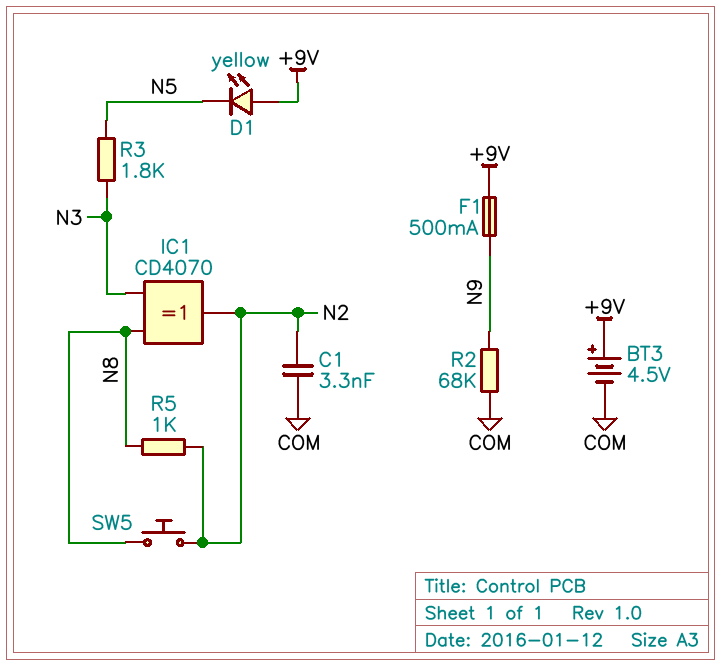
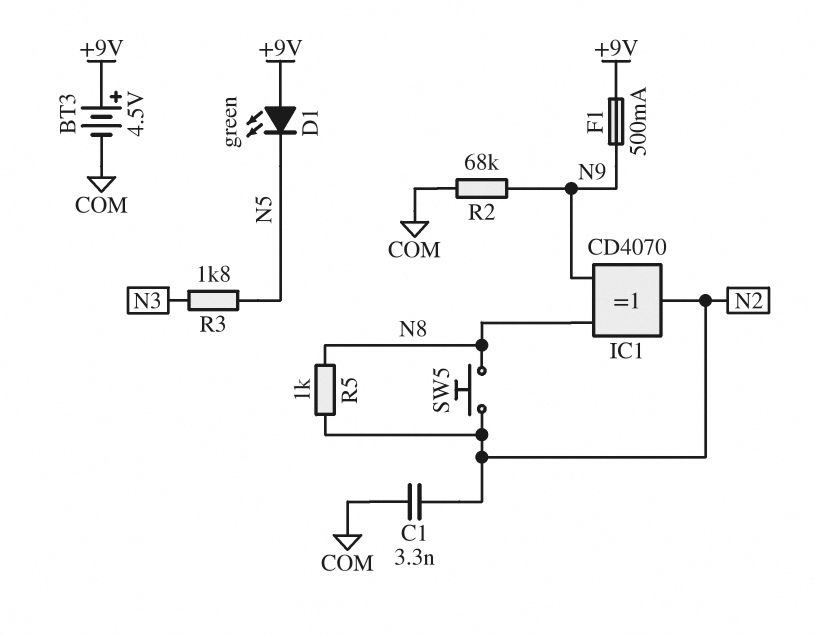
D1: LED yellow (A +9V, K N5) -> LED green (A +9V, K N5)
IC1: XOR CD4070 (in N3, in N8, out N2) -> XOR CD4070 (in N8, in N9, out N2)

